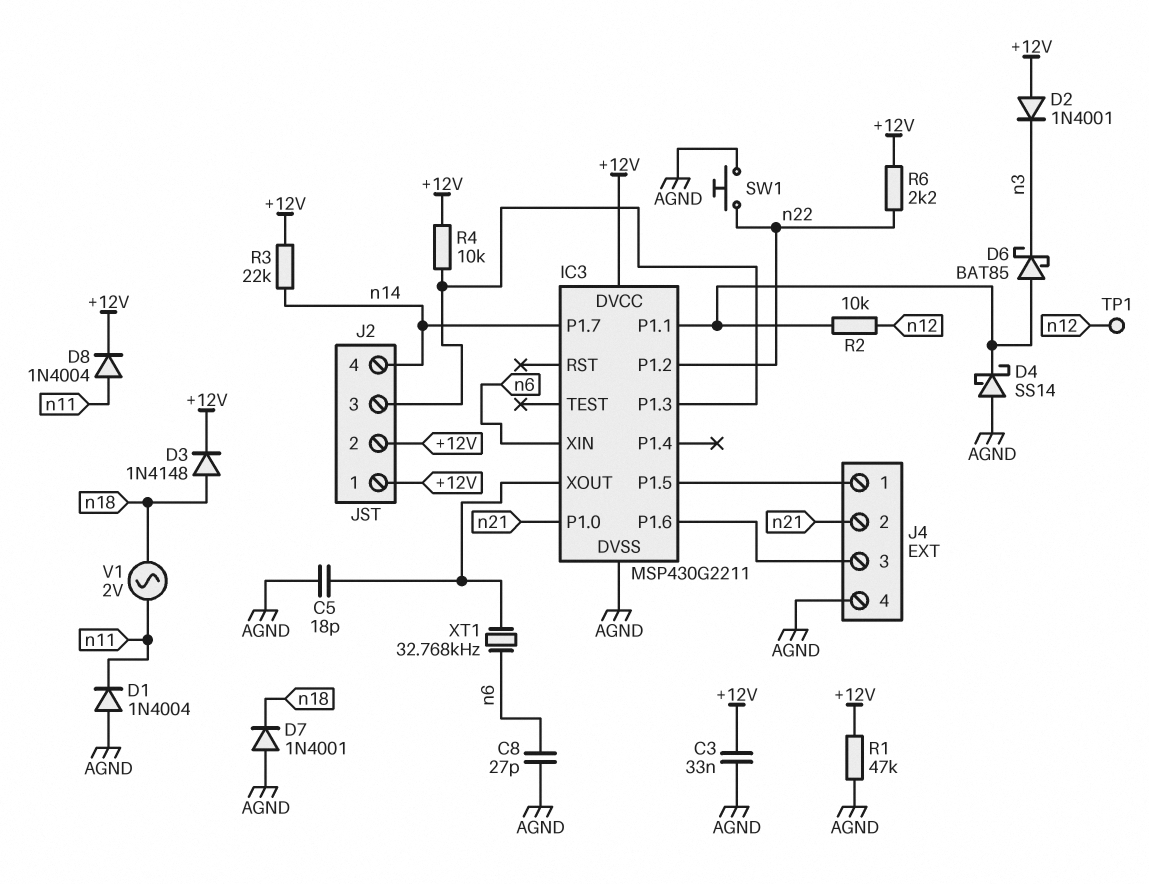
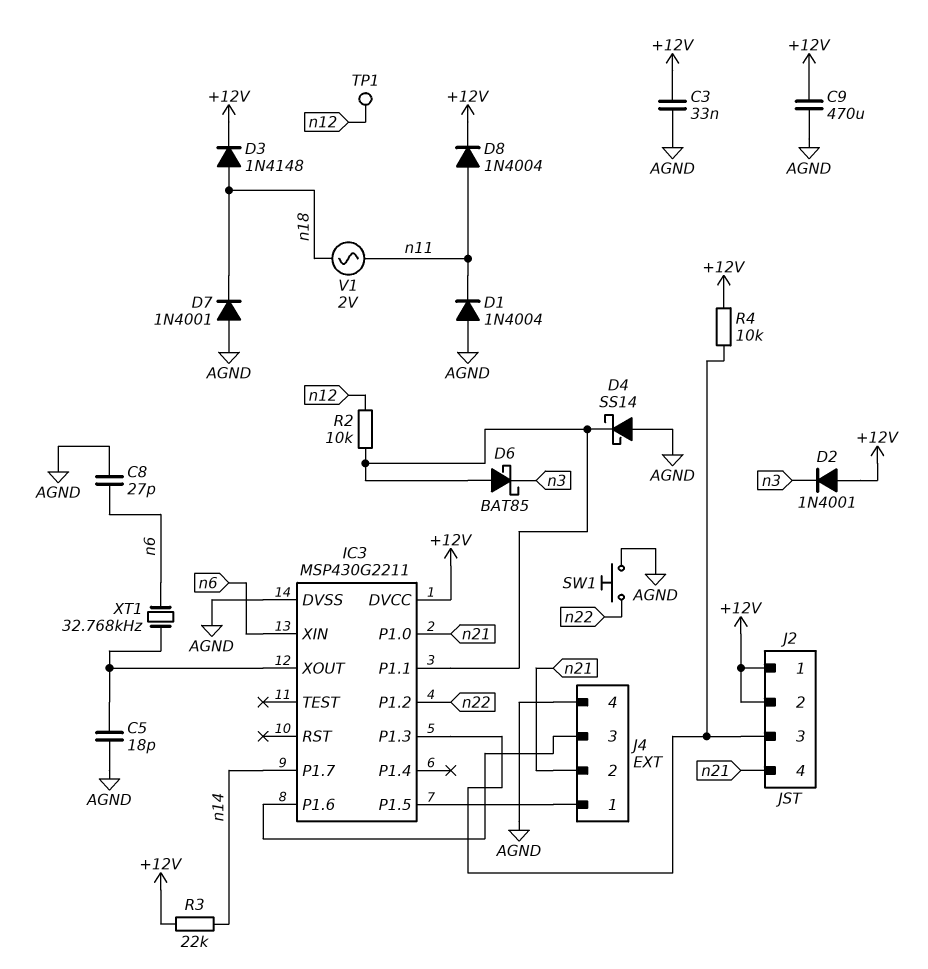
C9: none -> 470uF (+12V, AGND)
J2 pin 4: n14 -> n21
R1: 47k (+12V, AGND) -> none
R6: 2.2k (+12V, n22) -> none

